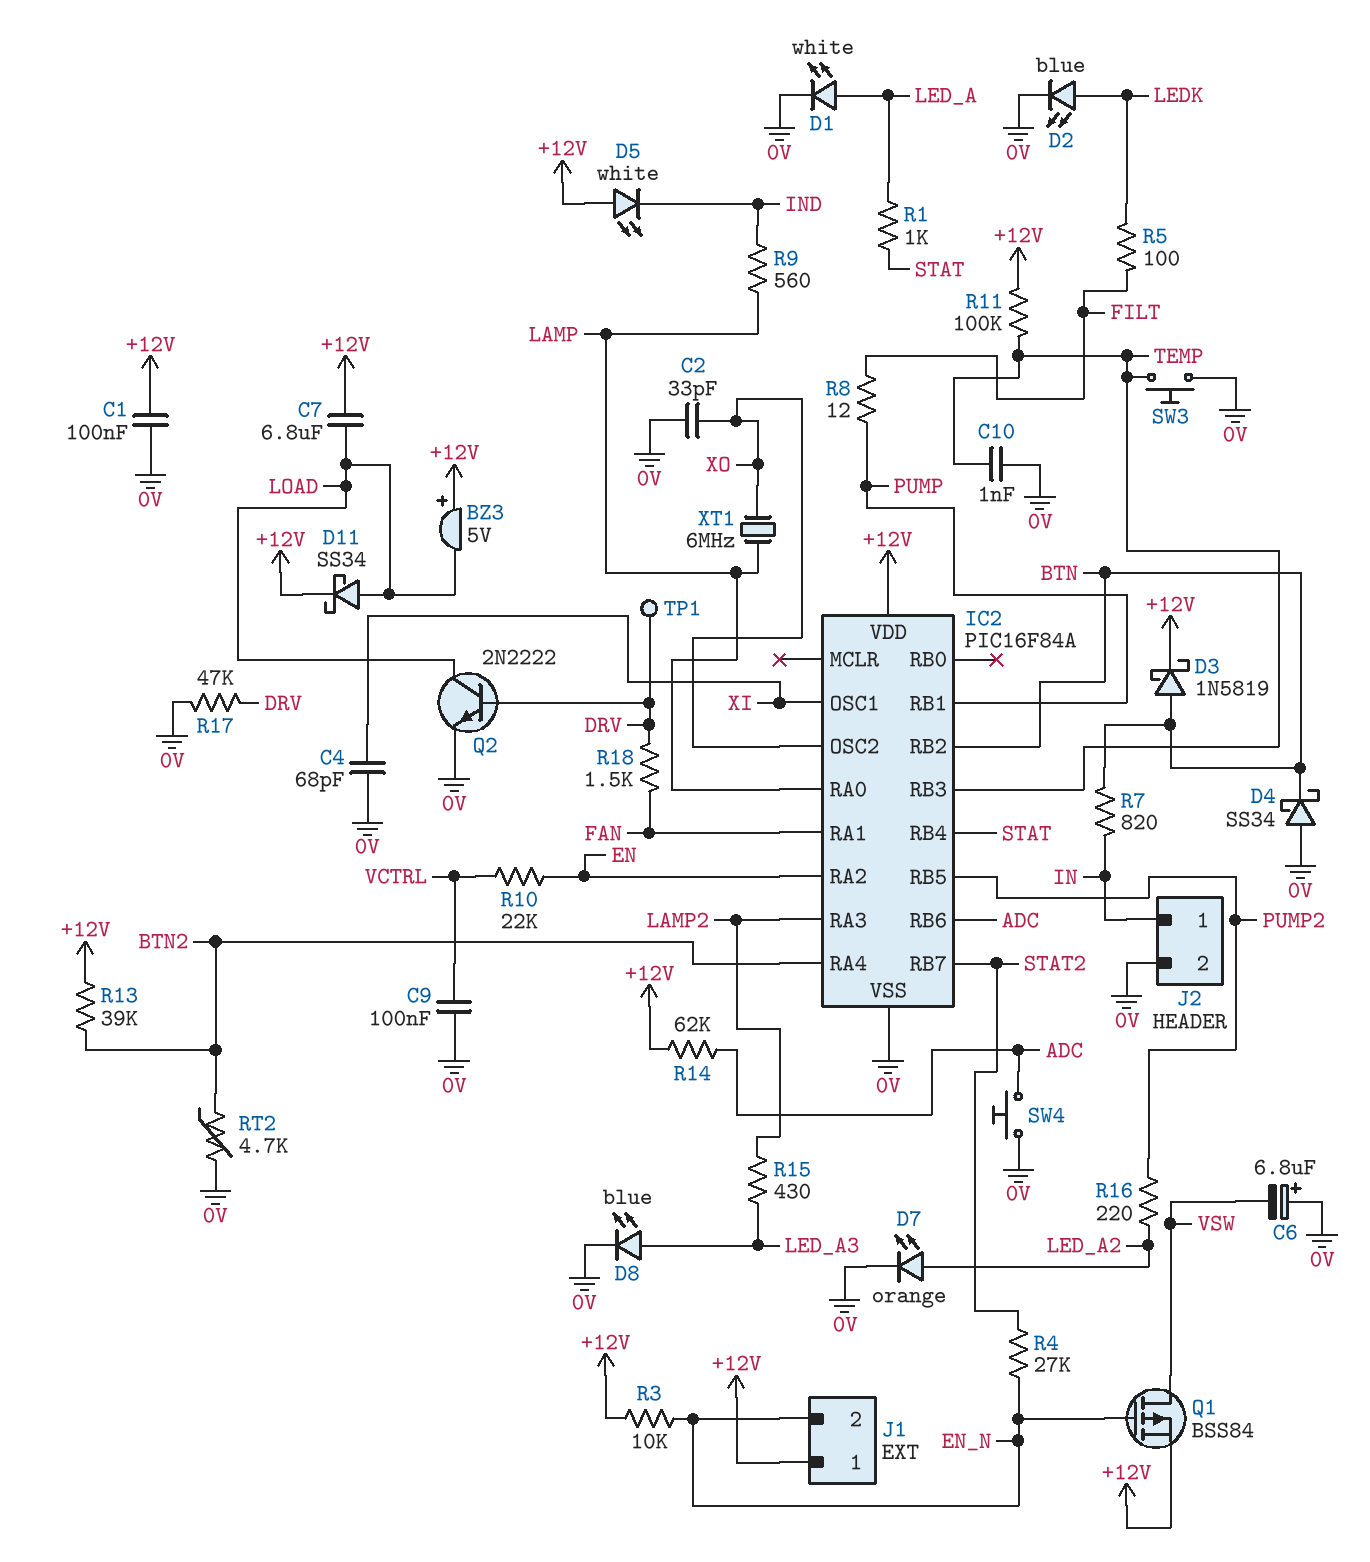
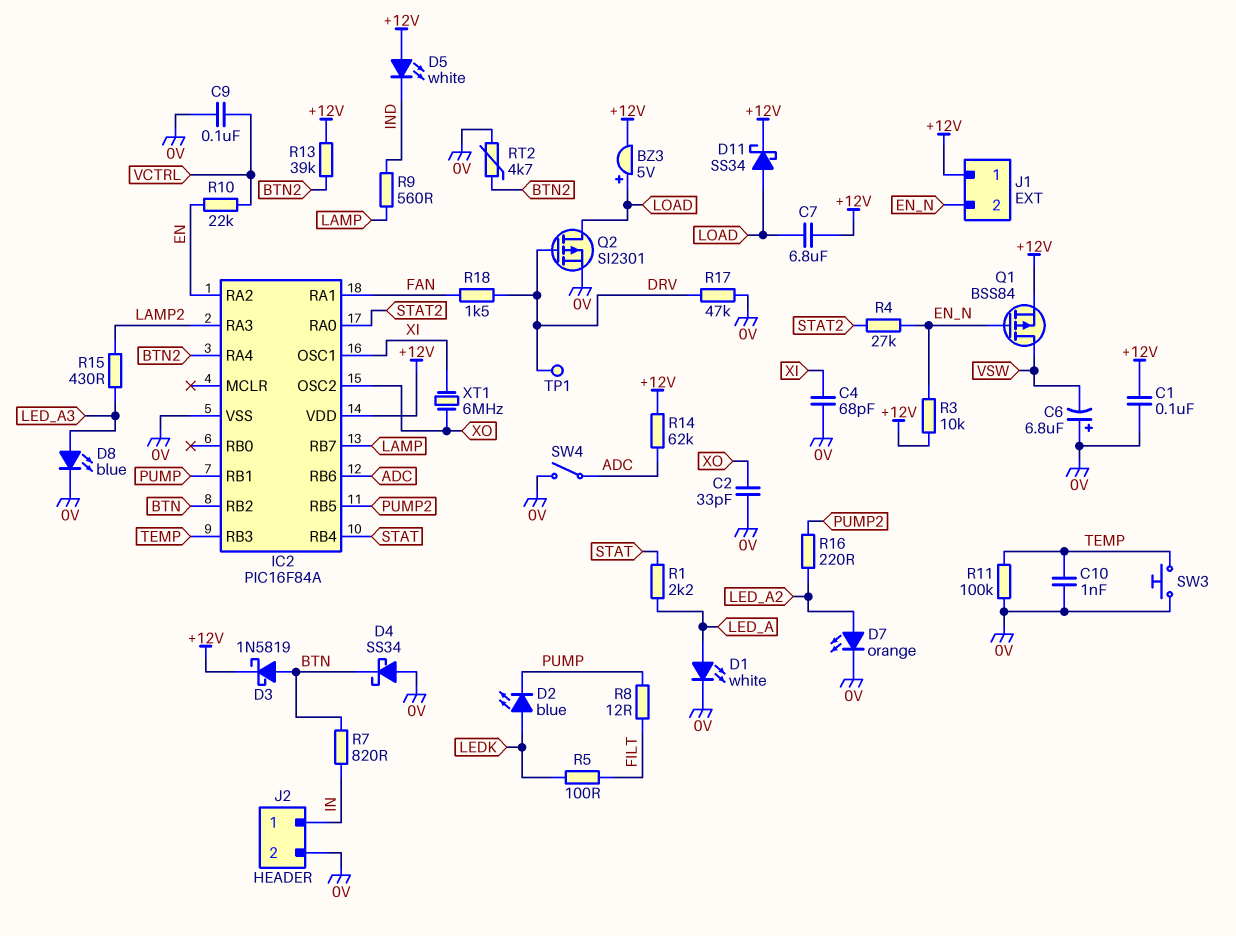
BZ3: buzzer 5V (plus +12V, minus LOAD) -> buzzer 5V (plus LOAD, minus +12V)
D2: LED blue (A LEDK, K 0V) -> LED blue (A LEDK, K PUMP)
IC2 pin RA0: LAMP -> STAT2
IC2 pin RB7: STAT2 -> LAMP
Q2: NPN 2N2222 (B DRV, C LOAD, E 0V) -> PMOS SI2301 (G DRV, D LOAD, S 0V)
R1: 1k (LED_A, STAT) -> 2.2k (LED_A, STAT)
R11: 100k (+12V, TEMP) -> 100k (0V, TEMP)
SW4: button (0V, ADC) -> switch (0V, ADC)
XT1: 6MHz (LAMP, XO) -> 6MHz (XI, XO)

